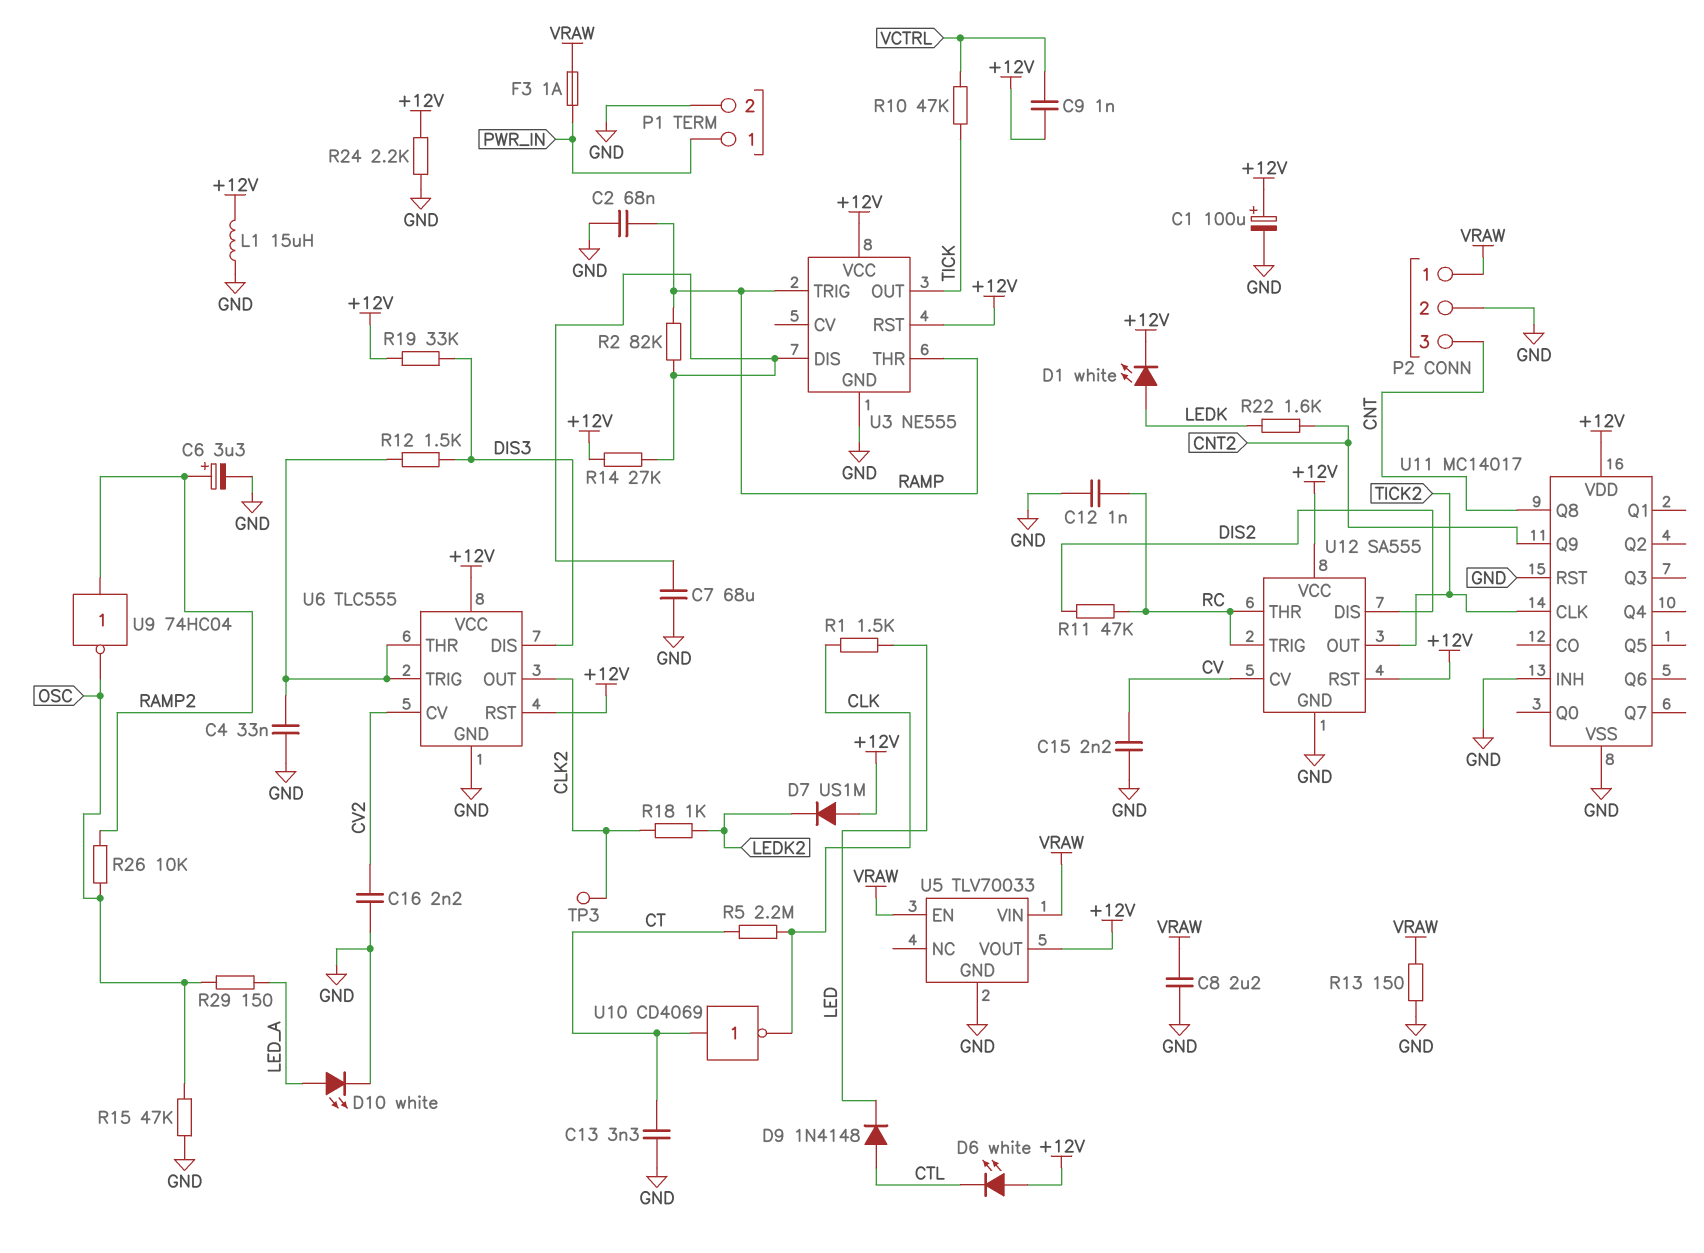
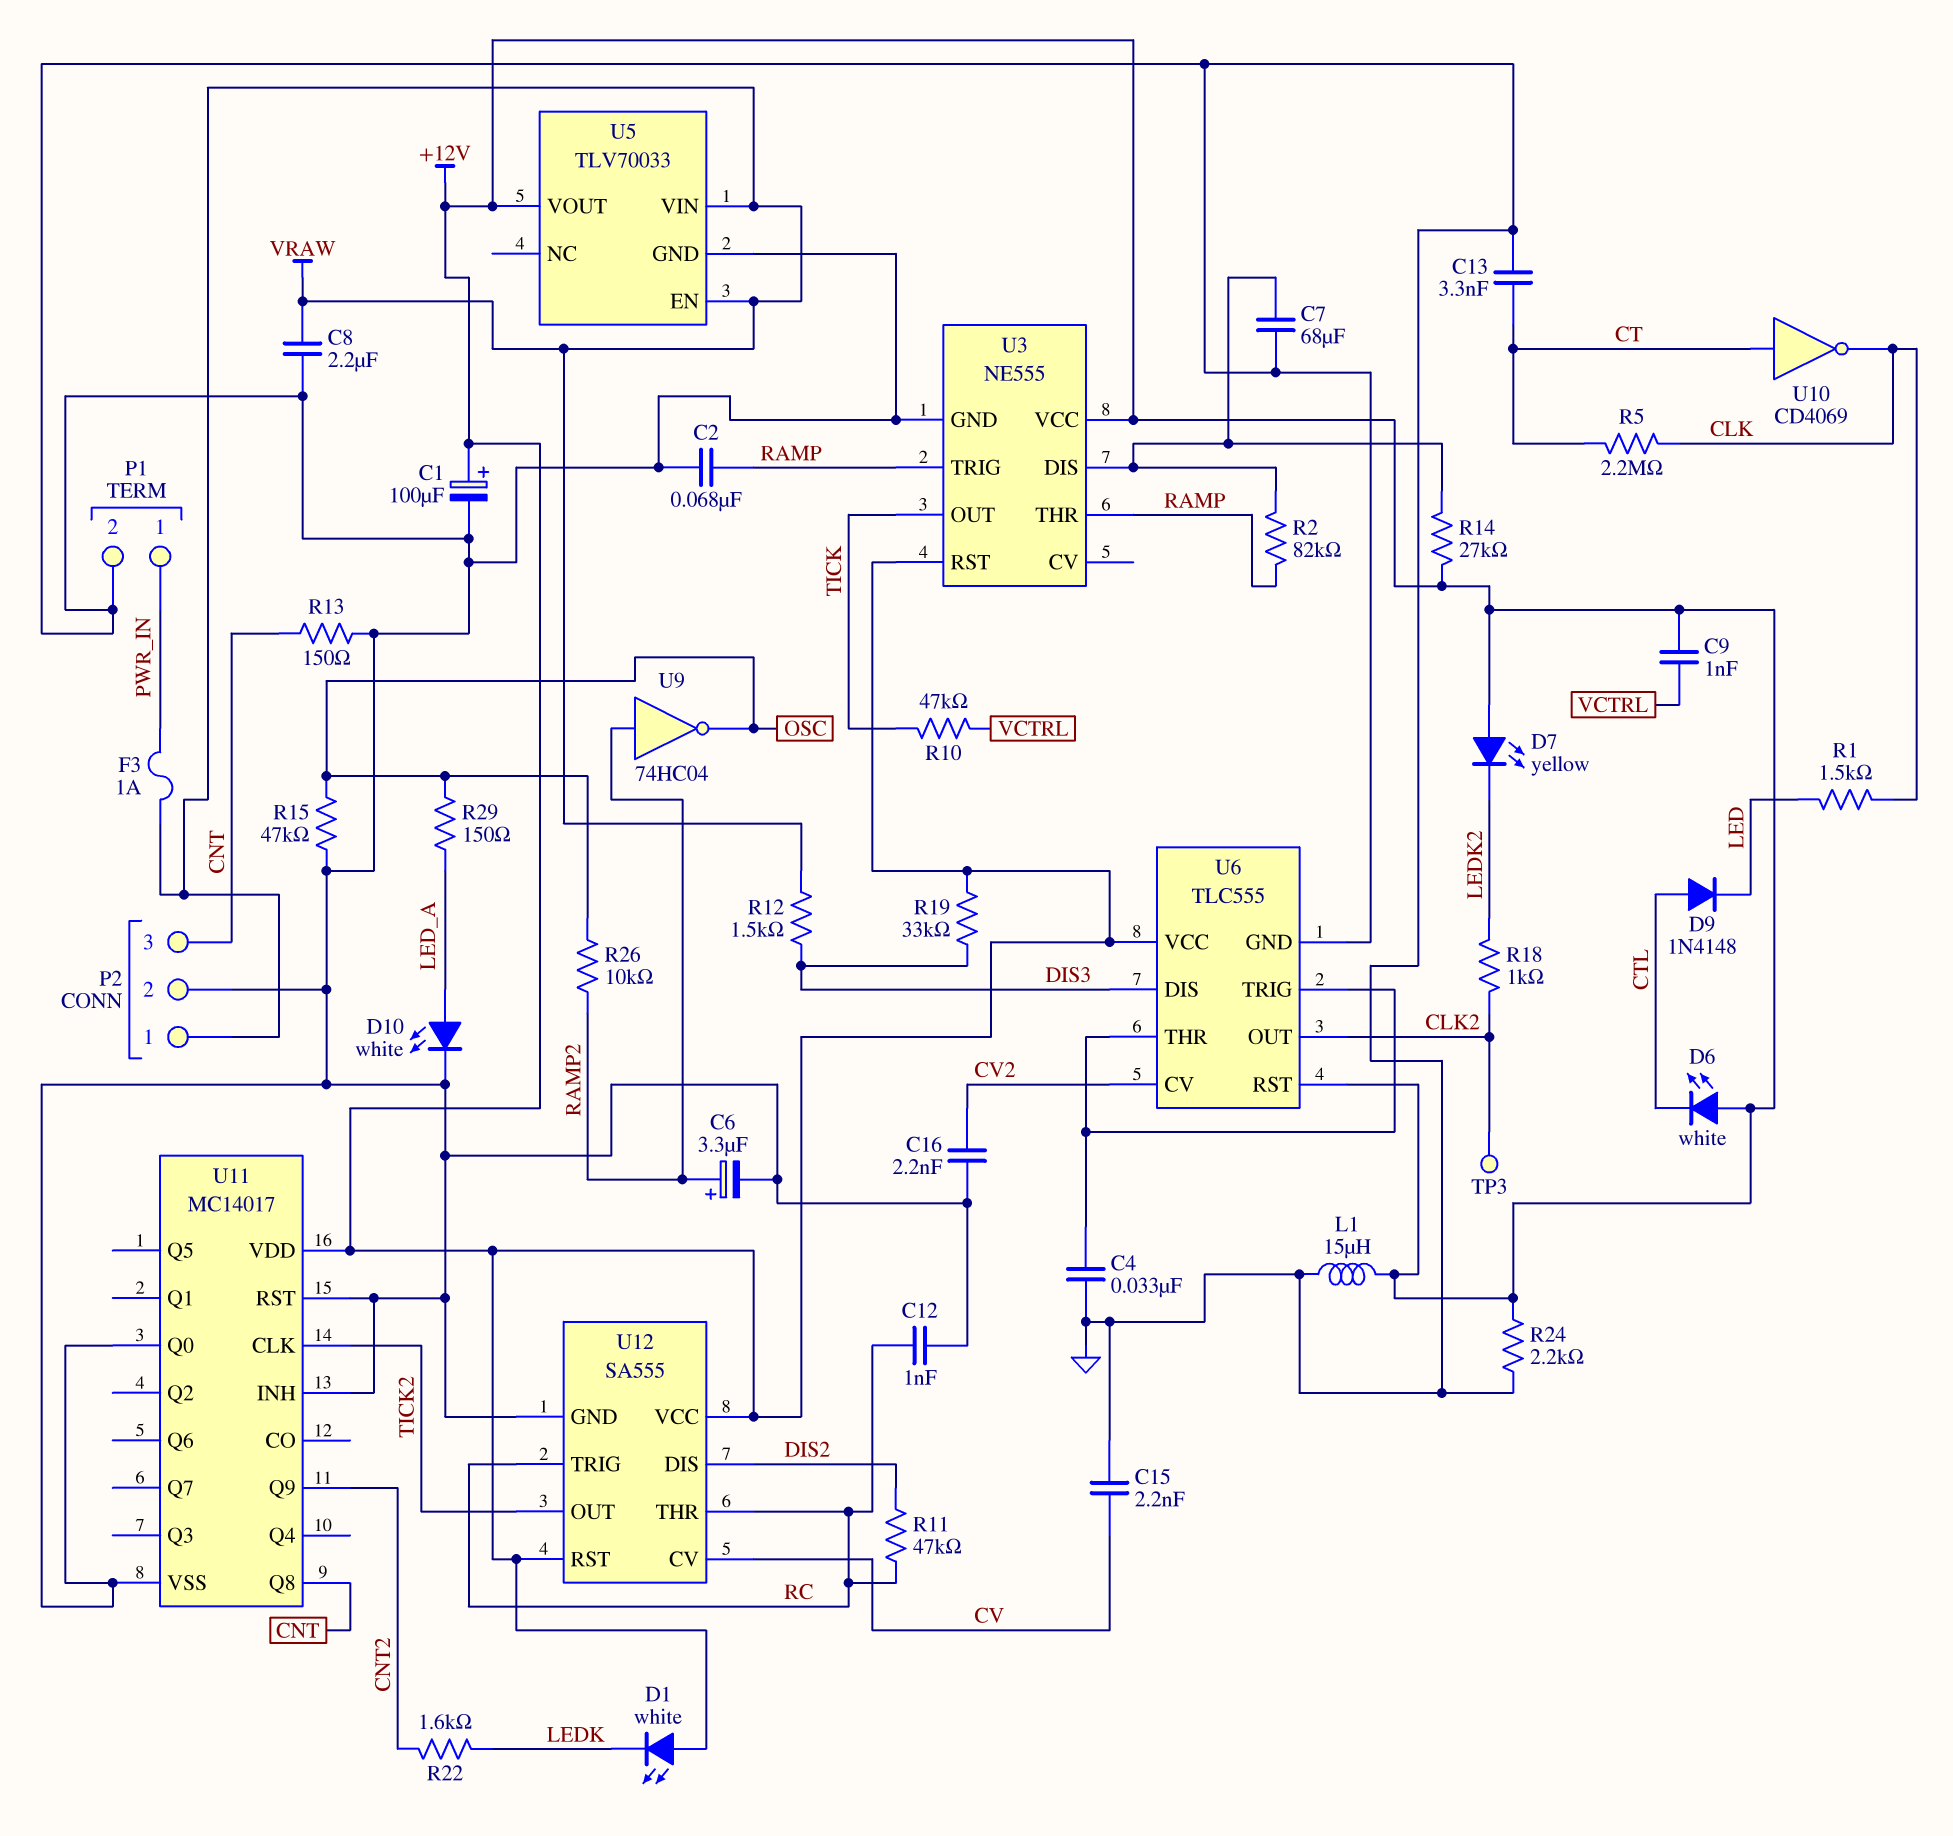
D1: LED white (A LEDK, K +12V) -> LED white (A +12V, K LEDK)
D7: diode US1M (A +12V, K LEDK2) -> LED yellow (A +12V, K LEDK2)
R12: 1.5k (DIS3, U6/THR) -> 1.5k (DIS3, VRAW)
R13: 150 (GND, VRAW) -> 150 (CNT, GND)
U11 pin Q0: none -> GND

